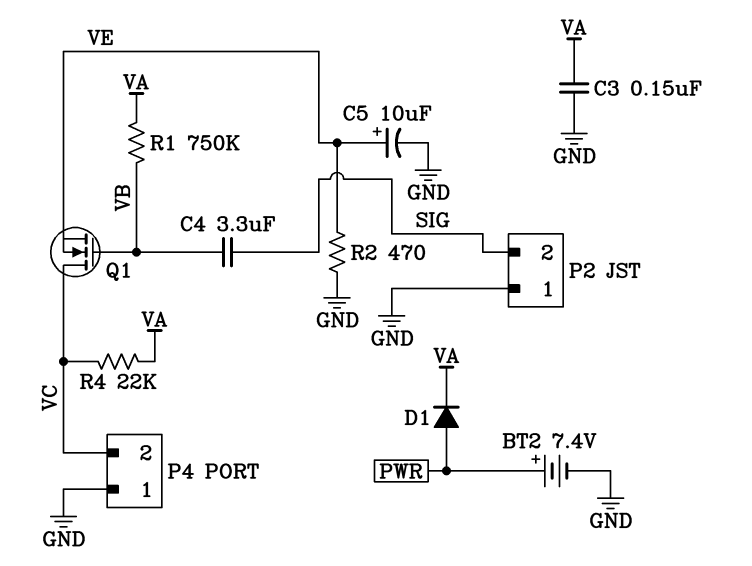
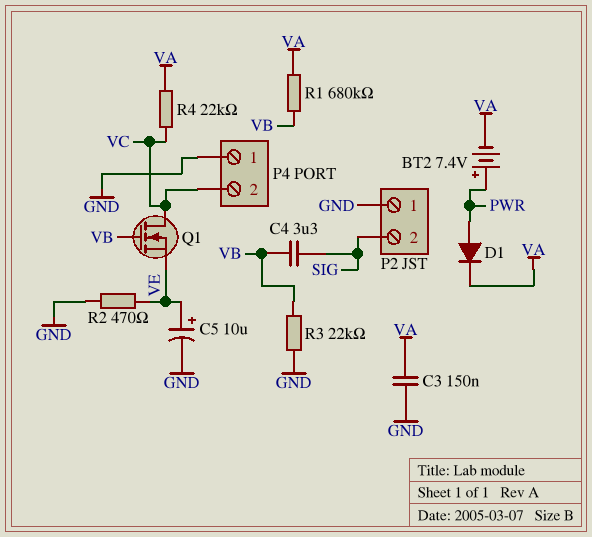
BT2: 7.4V (plus PWR, minus GND) -> 7.4V (plus PWR, minus VA)
R1: 750k (VA, VB) -> 680k (VA, VB)
R3: none -> 22k (GND, VB)

